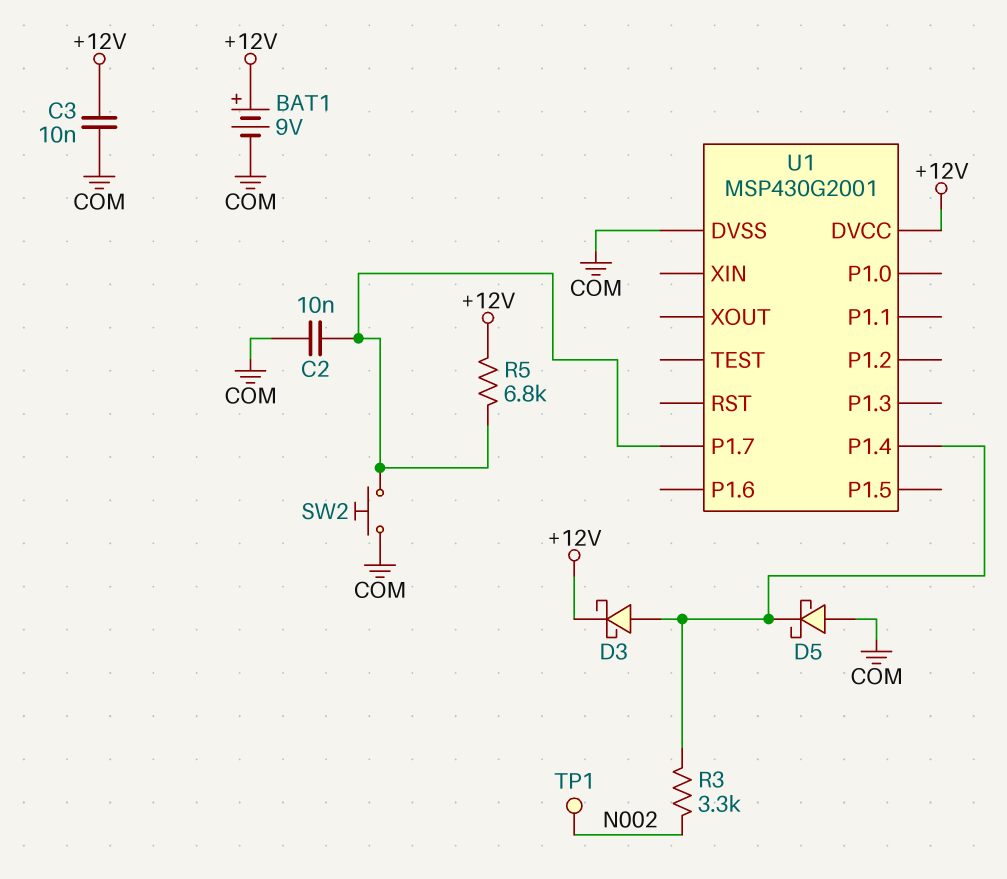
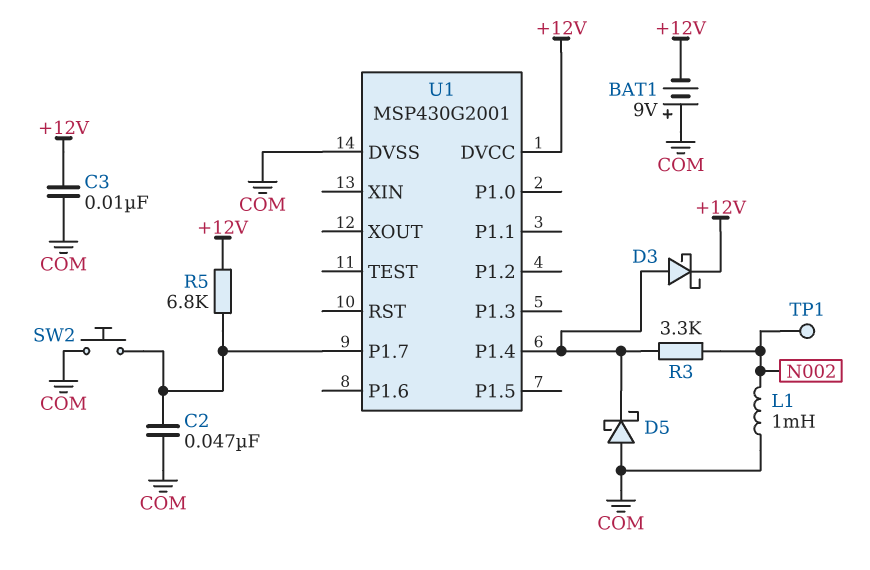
BAT1: 9V (plus +12V, minus COM) -> 9V (plus COM, minus +12V)
C2: 10nF (COM, U1/P1.7) -> 47nF (COM, U1/P1.7)
L1: none -> 1mH (COM, N002)

